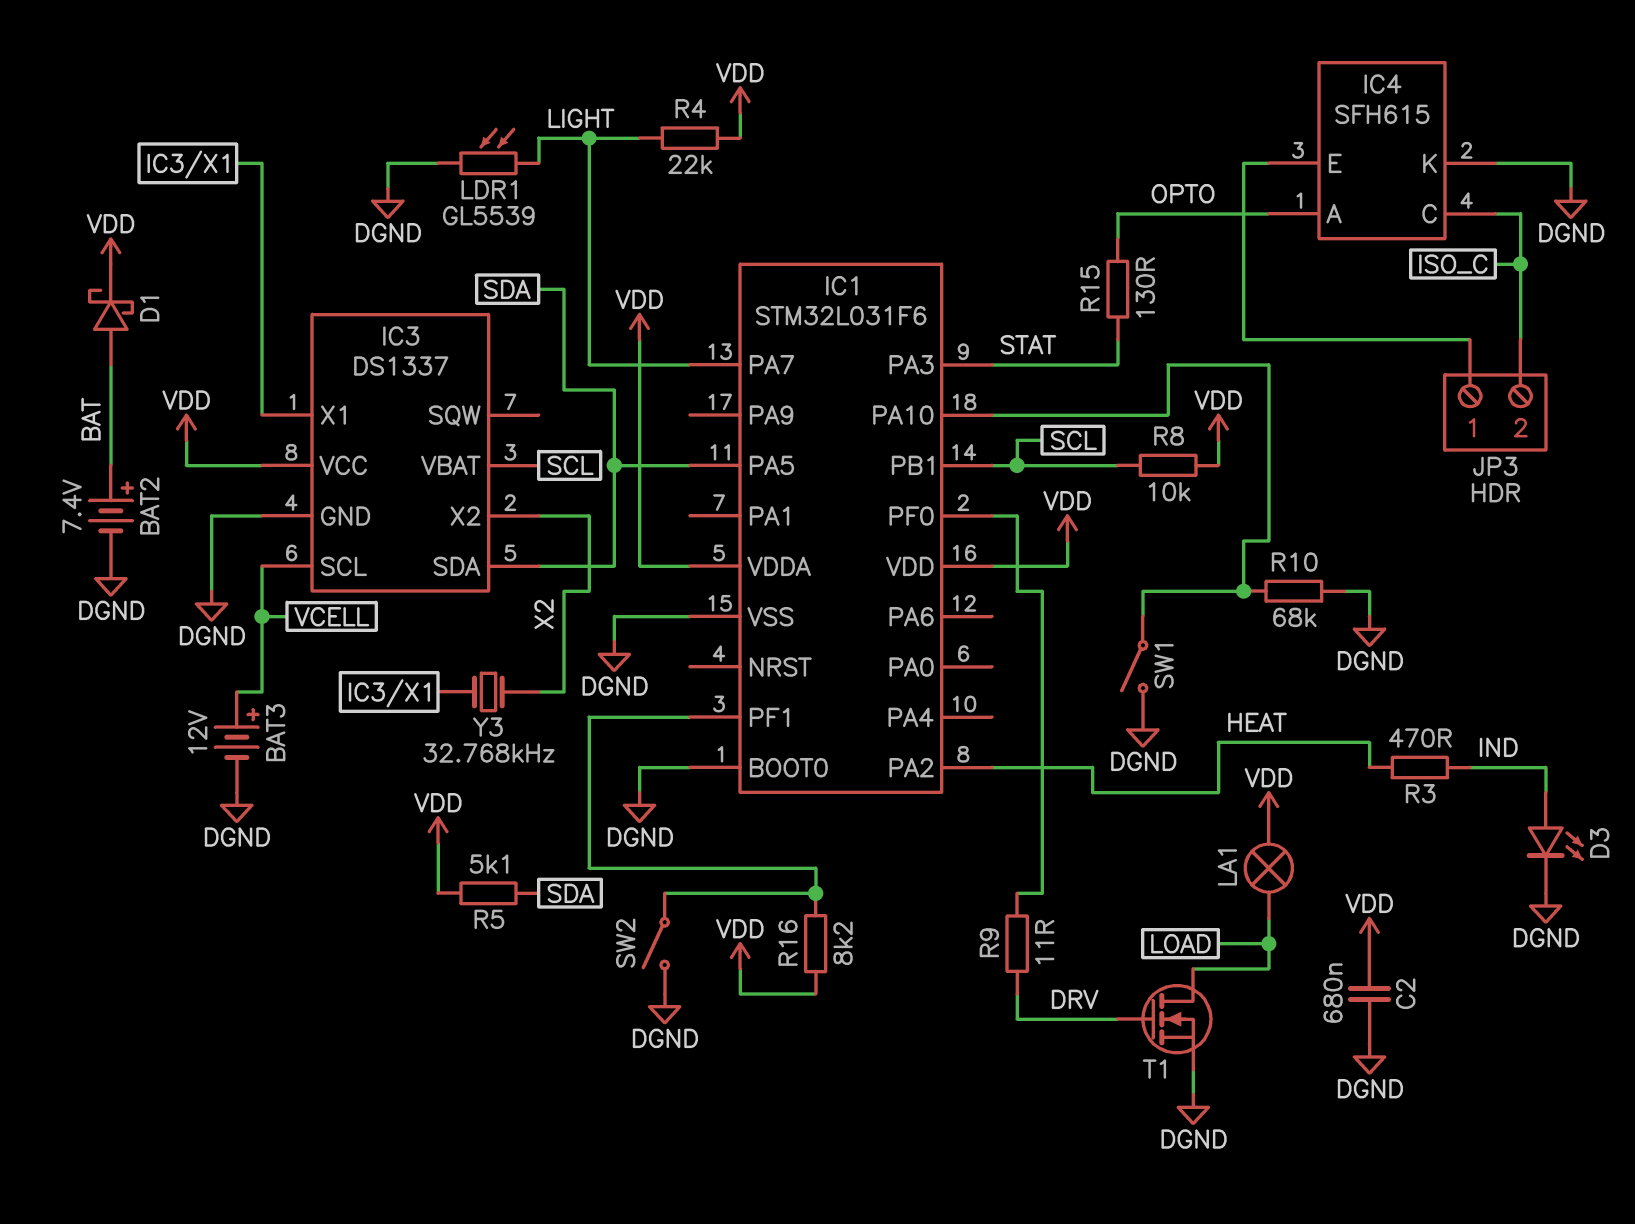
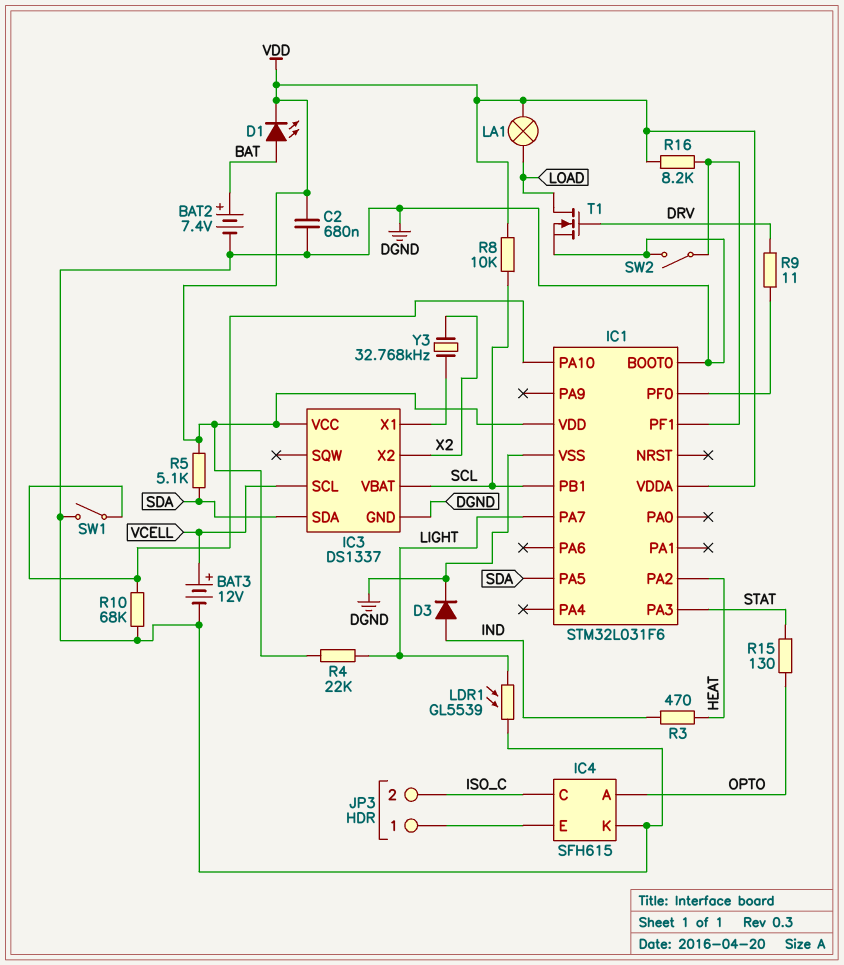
D1: schottky (A BAT, K VDD) -> LED (A BAT, K VDD)
D3: LED (A IND, K DGND) -> diode (A IND, K DGND)

